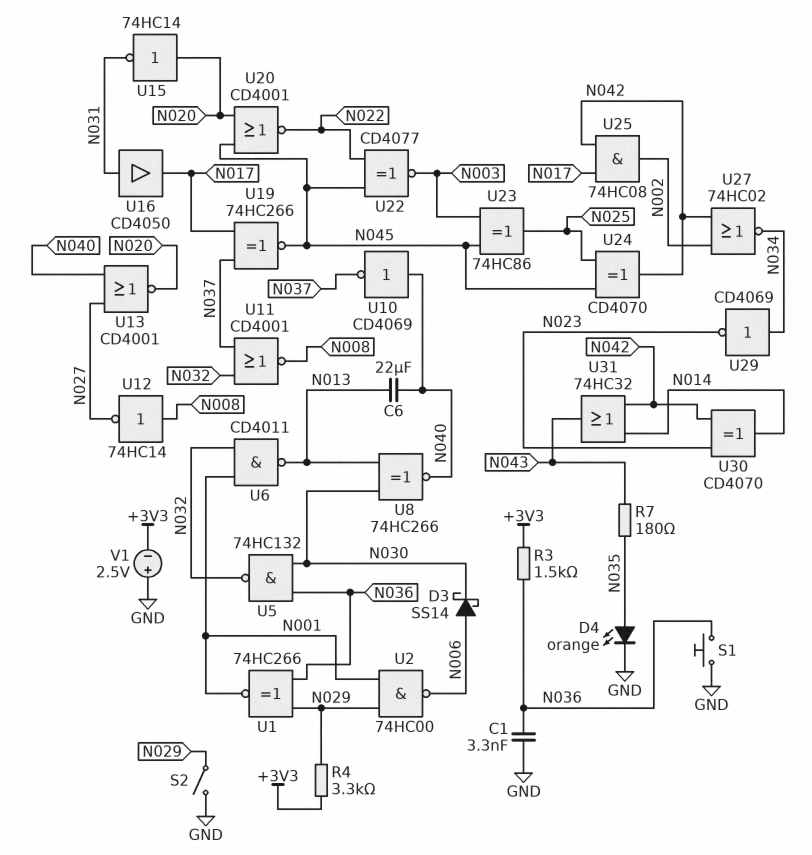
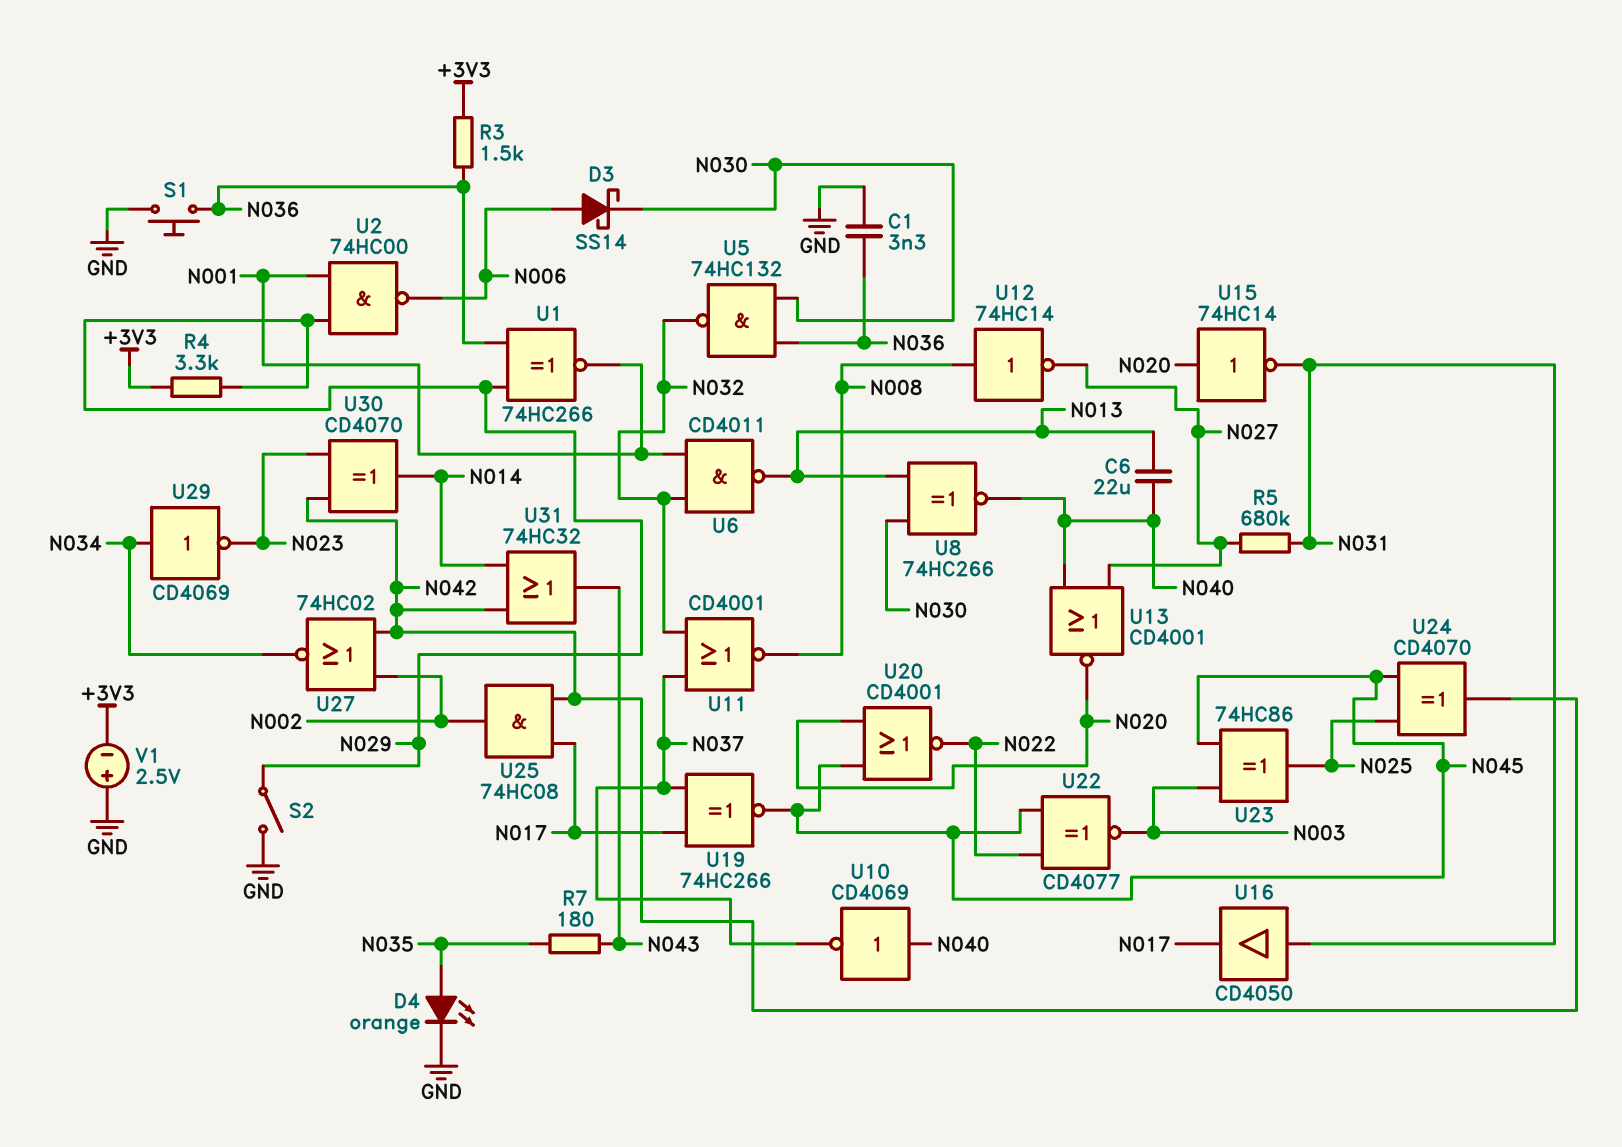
R5: none -> 680k (N027, N031)

